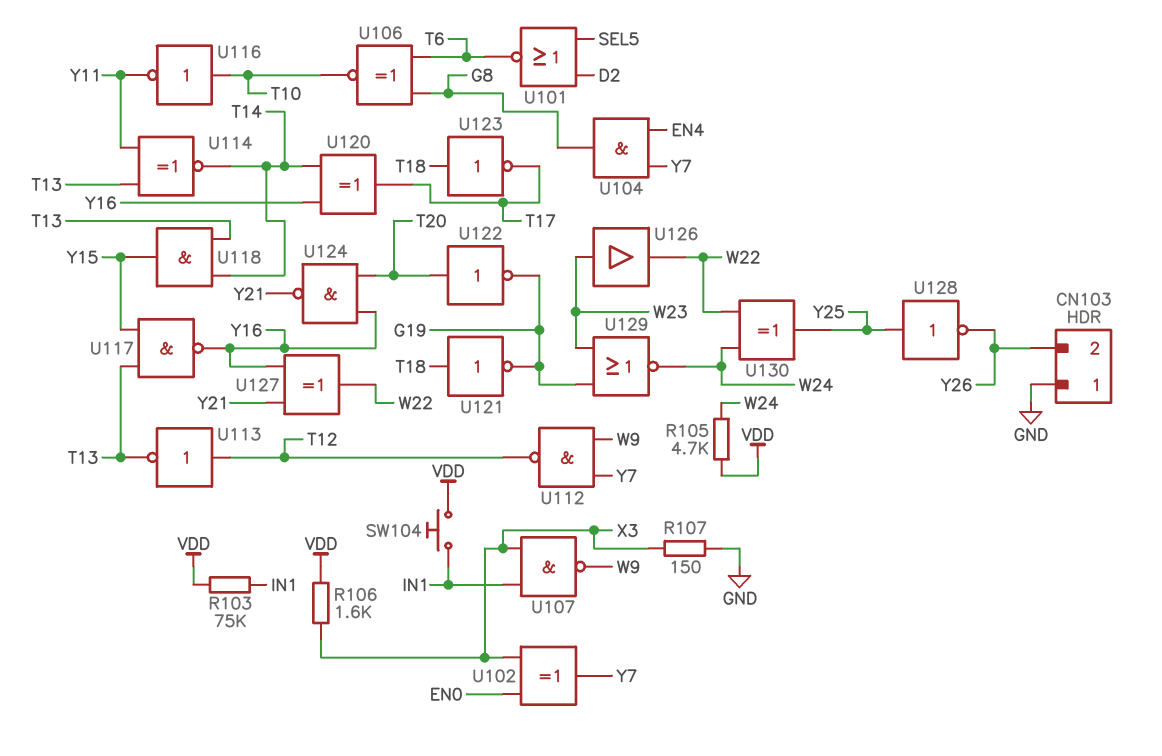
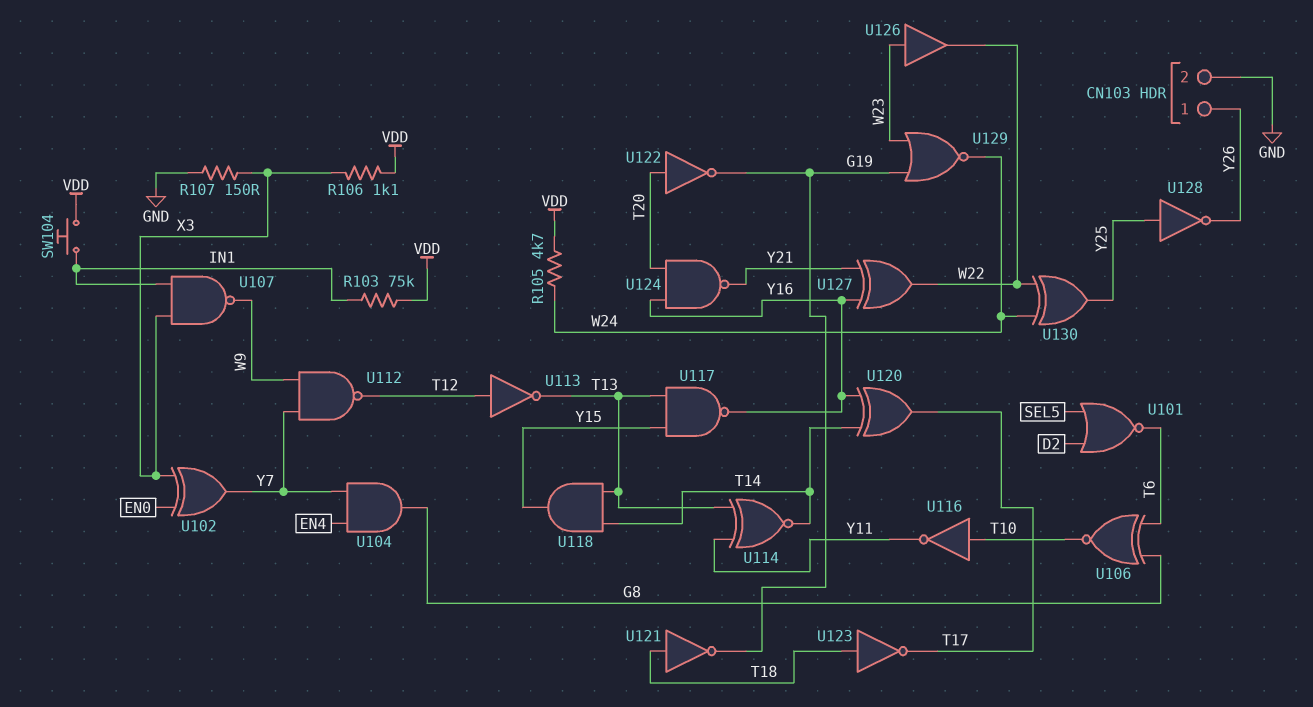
CN103 pin 1: GND -> Y26
CN103 pin 2: Y26 -> GND
R106: 1.6k (VDD, X3) -> 1.1k (VDD, X3)

